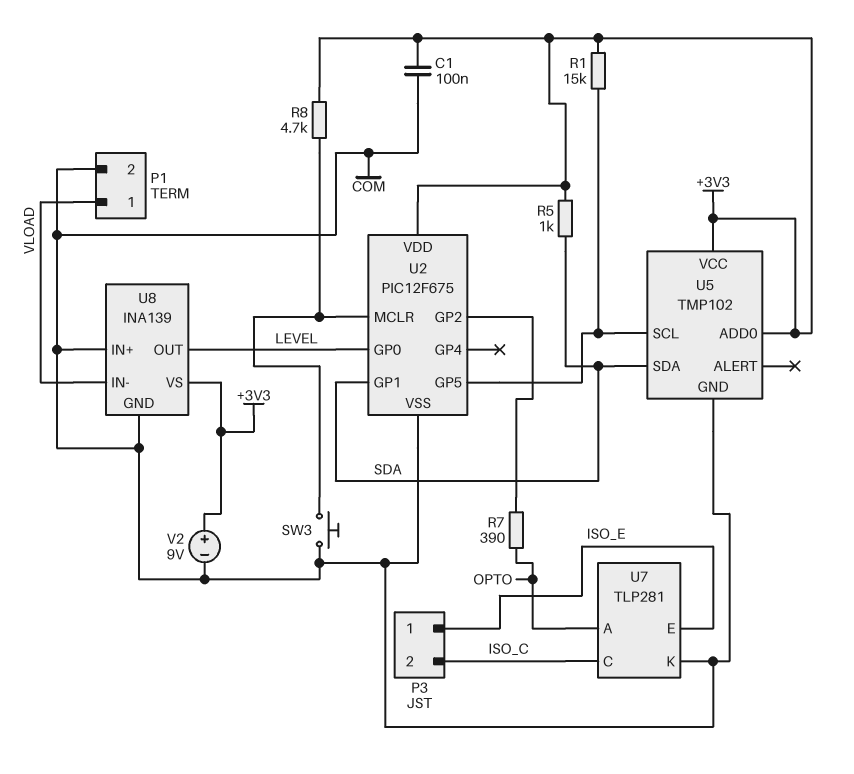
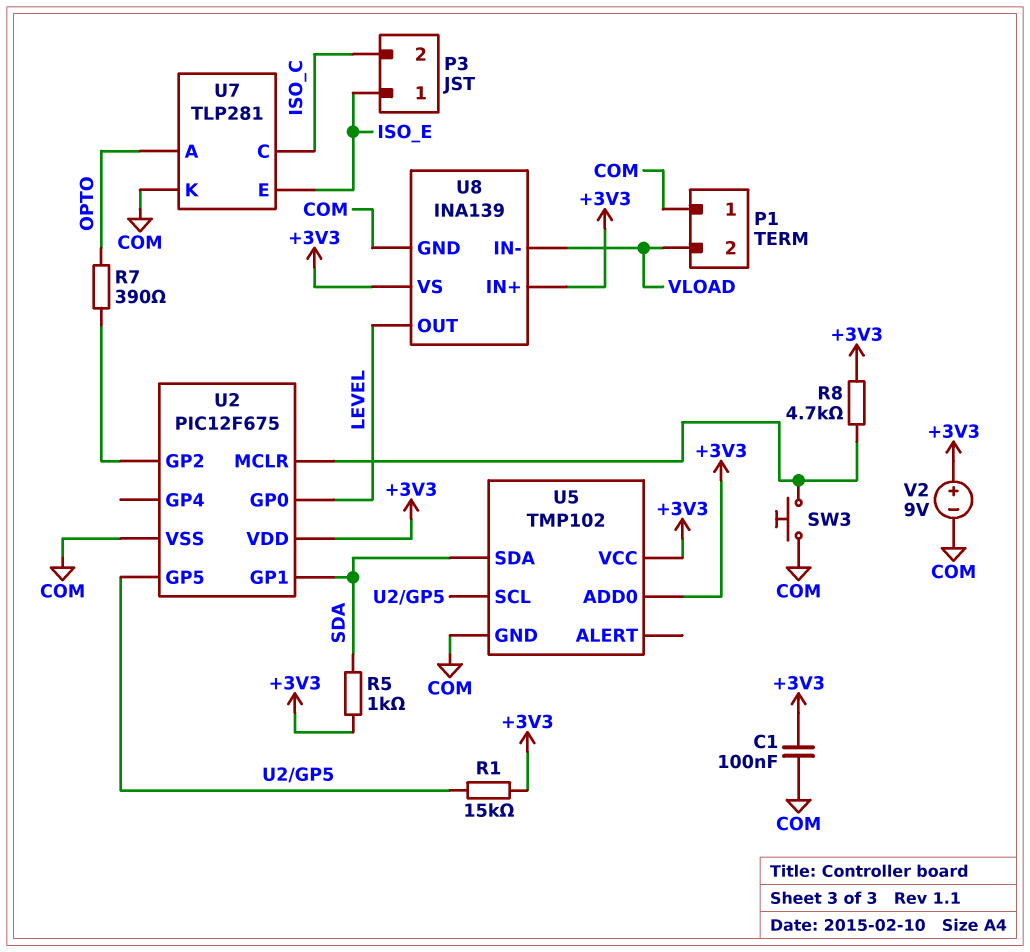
P1 pin 1: VLOAD -> COM
P1 pin 2: COM -> VLOAD
U8 pin IN+: COM -> +3V3

